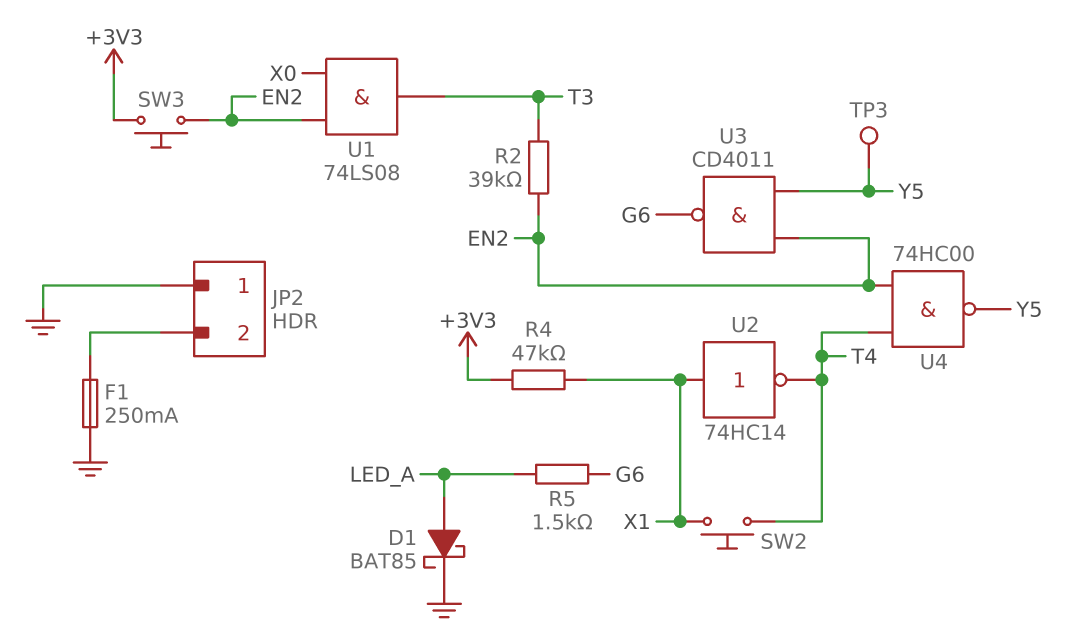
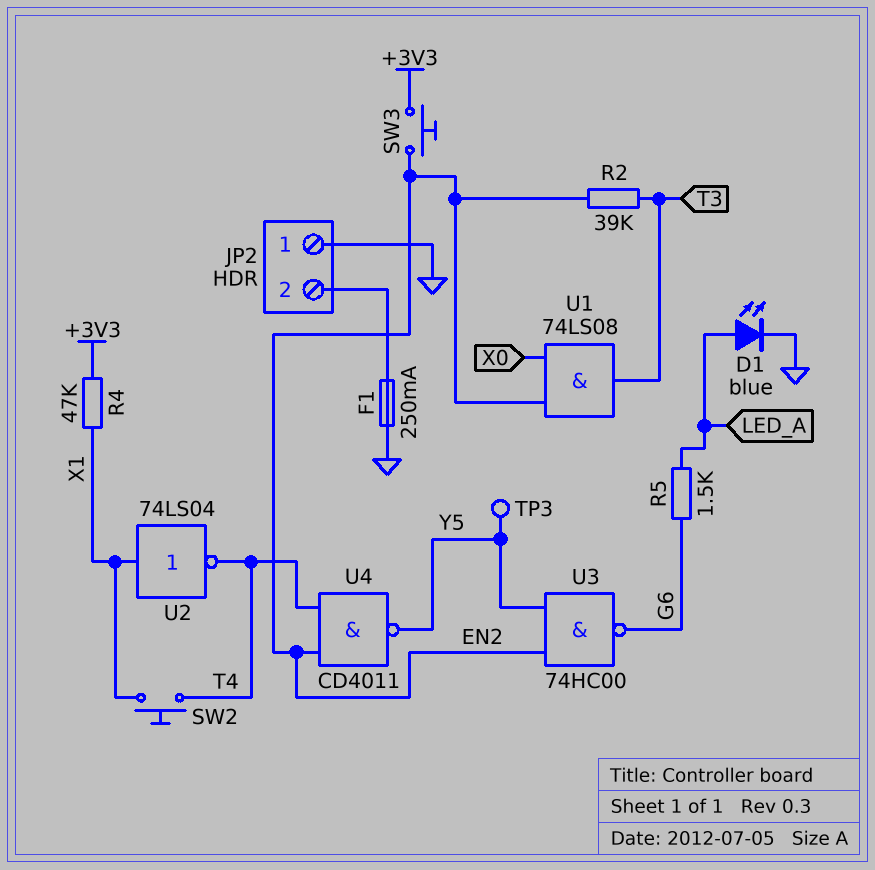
D1: schottky BAT85 (A LED_A, K GND) -> LED blue (A LED_A, K GND)
U2: NOT 74HC14 (in X1, out T4) -> NOT 74LS04 (in X1, out T4)
U3: NAND CD4011 (in EN2, in Y5, out G6) -> NAND 74HC00 (in EN2, in Y5, out G6)
U4: NAND 74HC00 (in EN2, in T4, out Y5) -> NAND CD4011 (in EN2, in T4, out Y5)

